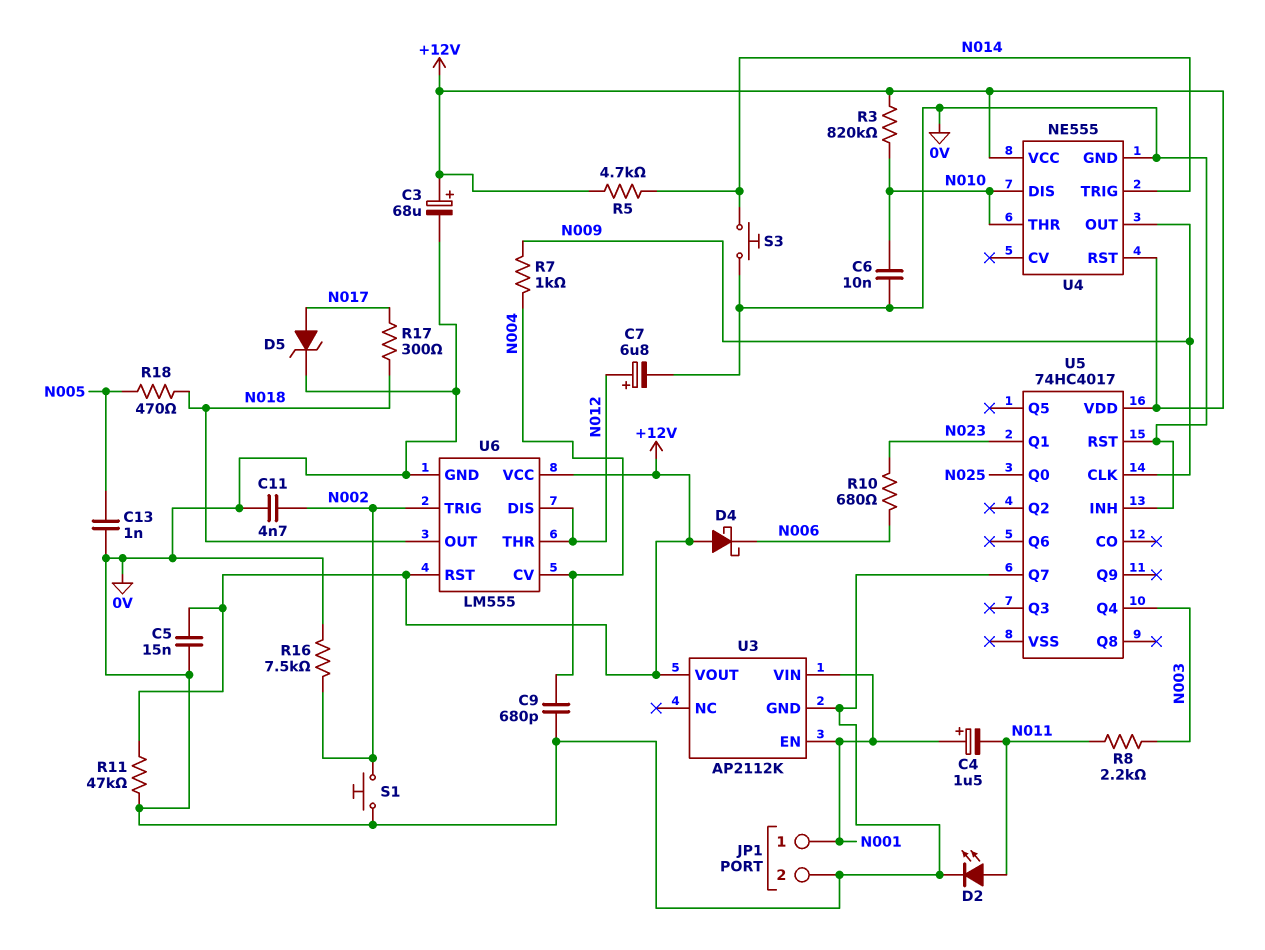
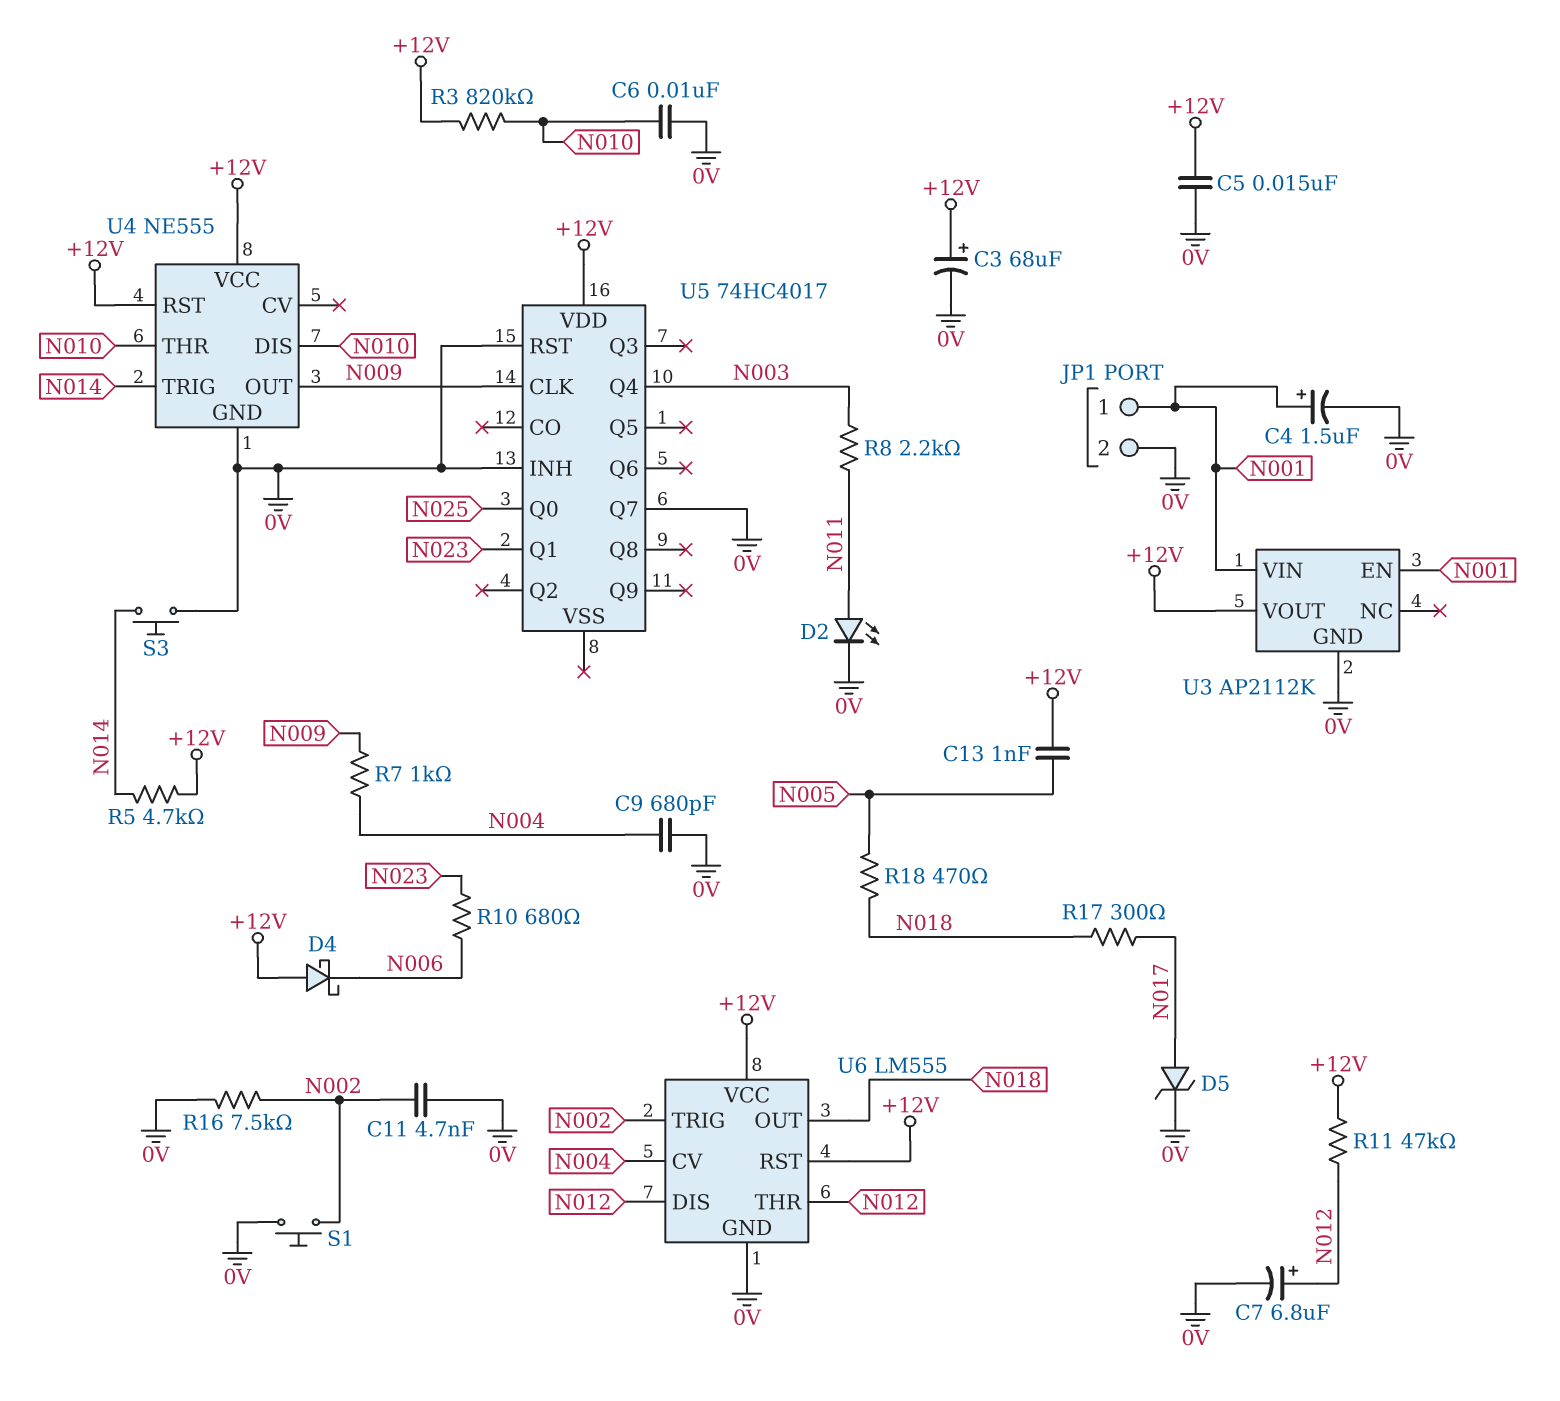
C4: 1.5uF (plus N001, minus N011) -> 1.5uF (plus N001, minus 0V)
C13: 1nF (0V, N005) -> 1nF (+12V, N005)
R11: 47k (+12V, 0V) -> 47k (+12V, N012)

